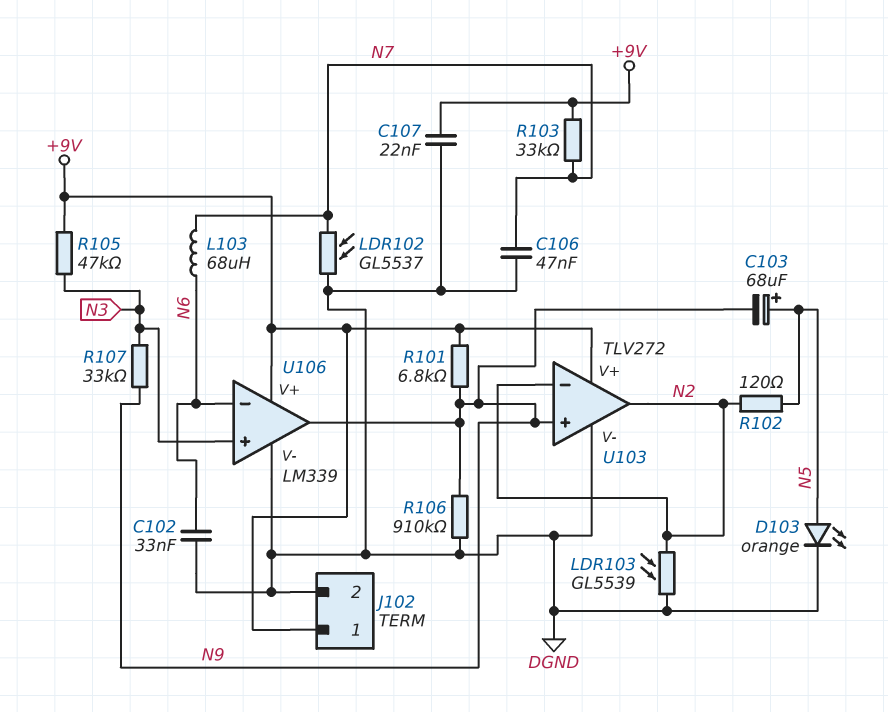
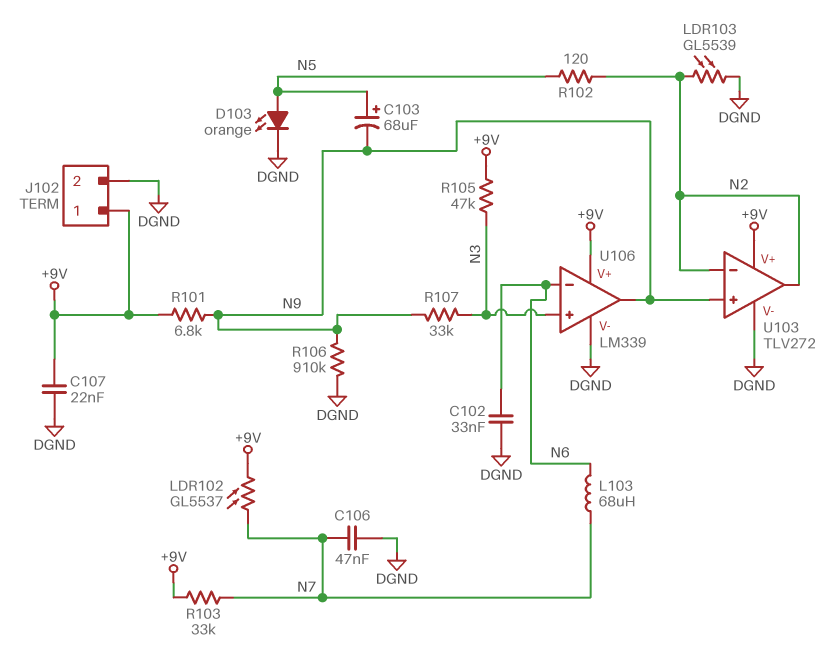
LDR102: GL5537 (DGND, N7) -> GL5537 (+9V, N7)

